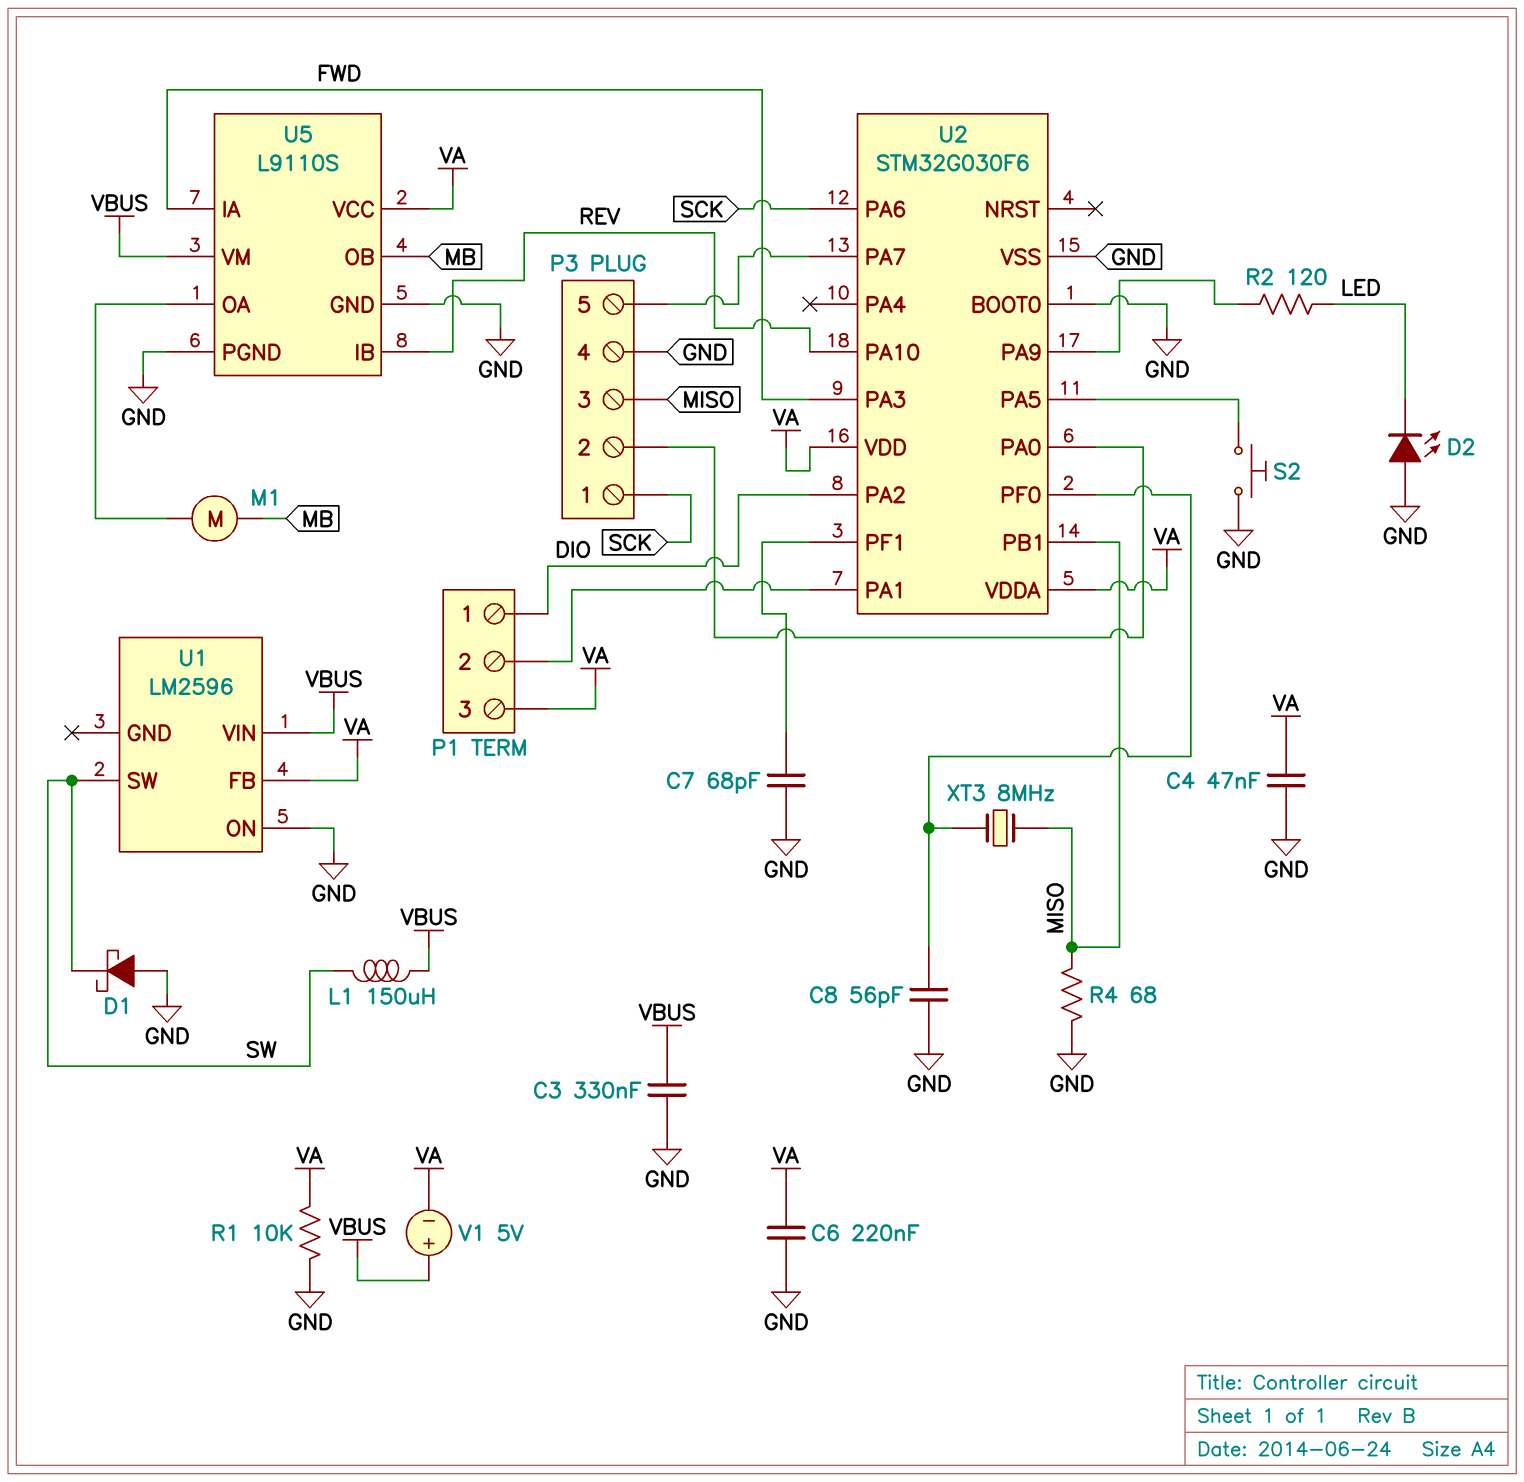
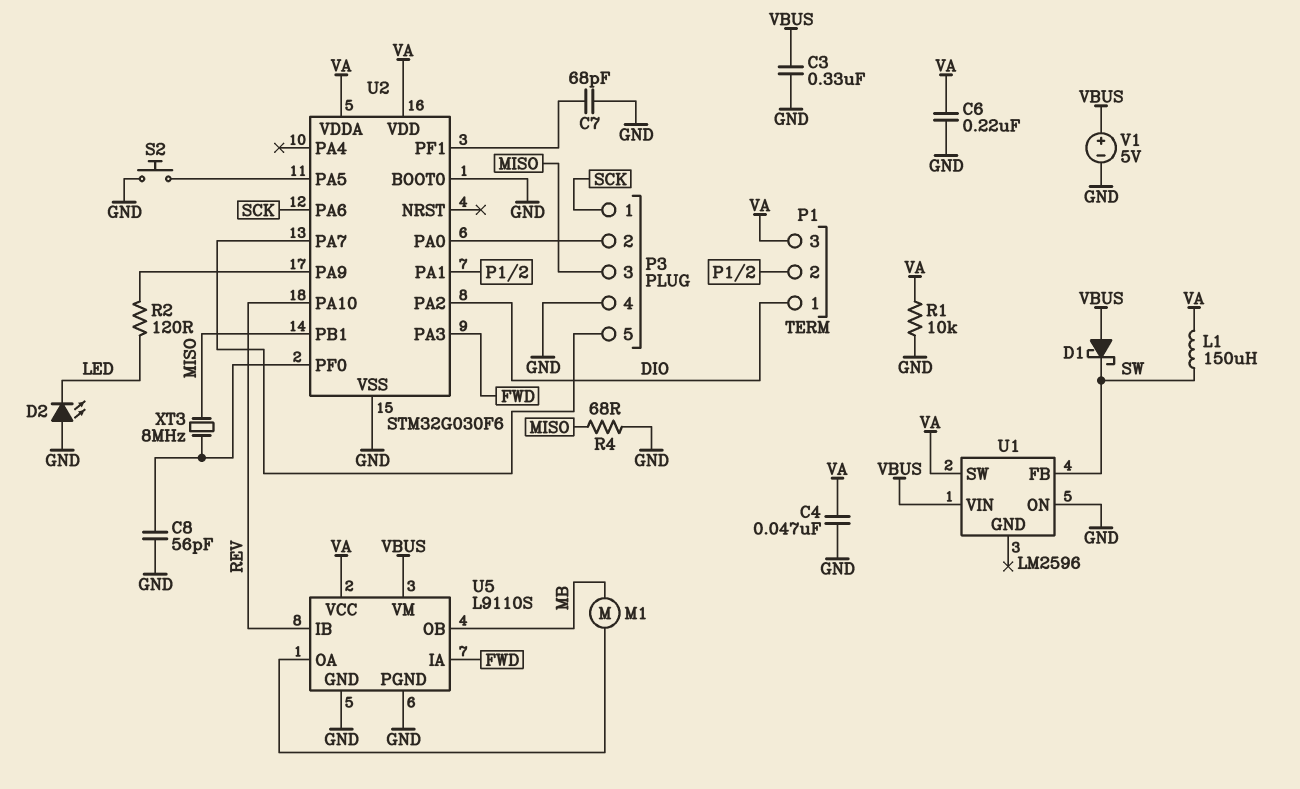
D1: schottky (A GND, K SW) -> schottky (A VBUS, K SW)
L1: 150uH (SW, VBUS) -> 150uH (SW, VA)
U1 pin FB: VA -> SW
U1 pin SW: SW -> VA
V1: 5V (plus VBUS, minus VA) -> 5V (plus VBUS, minus GND)

